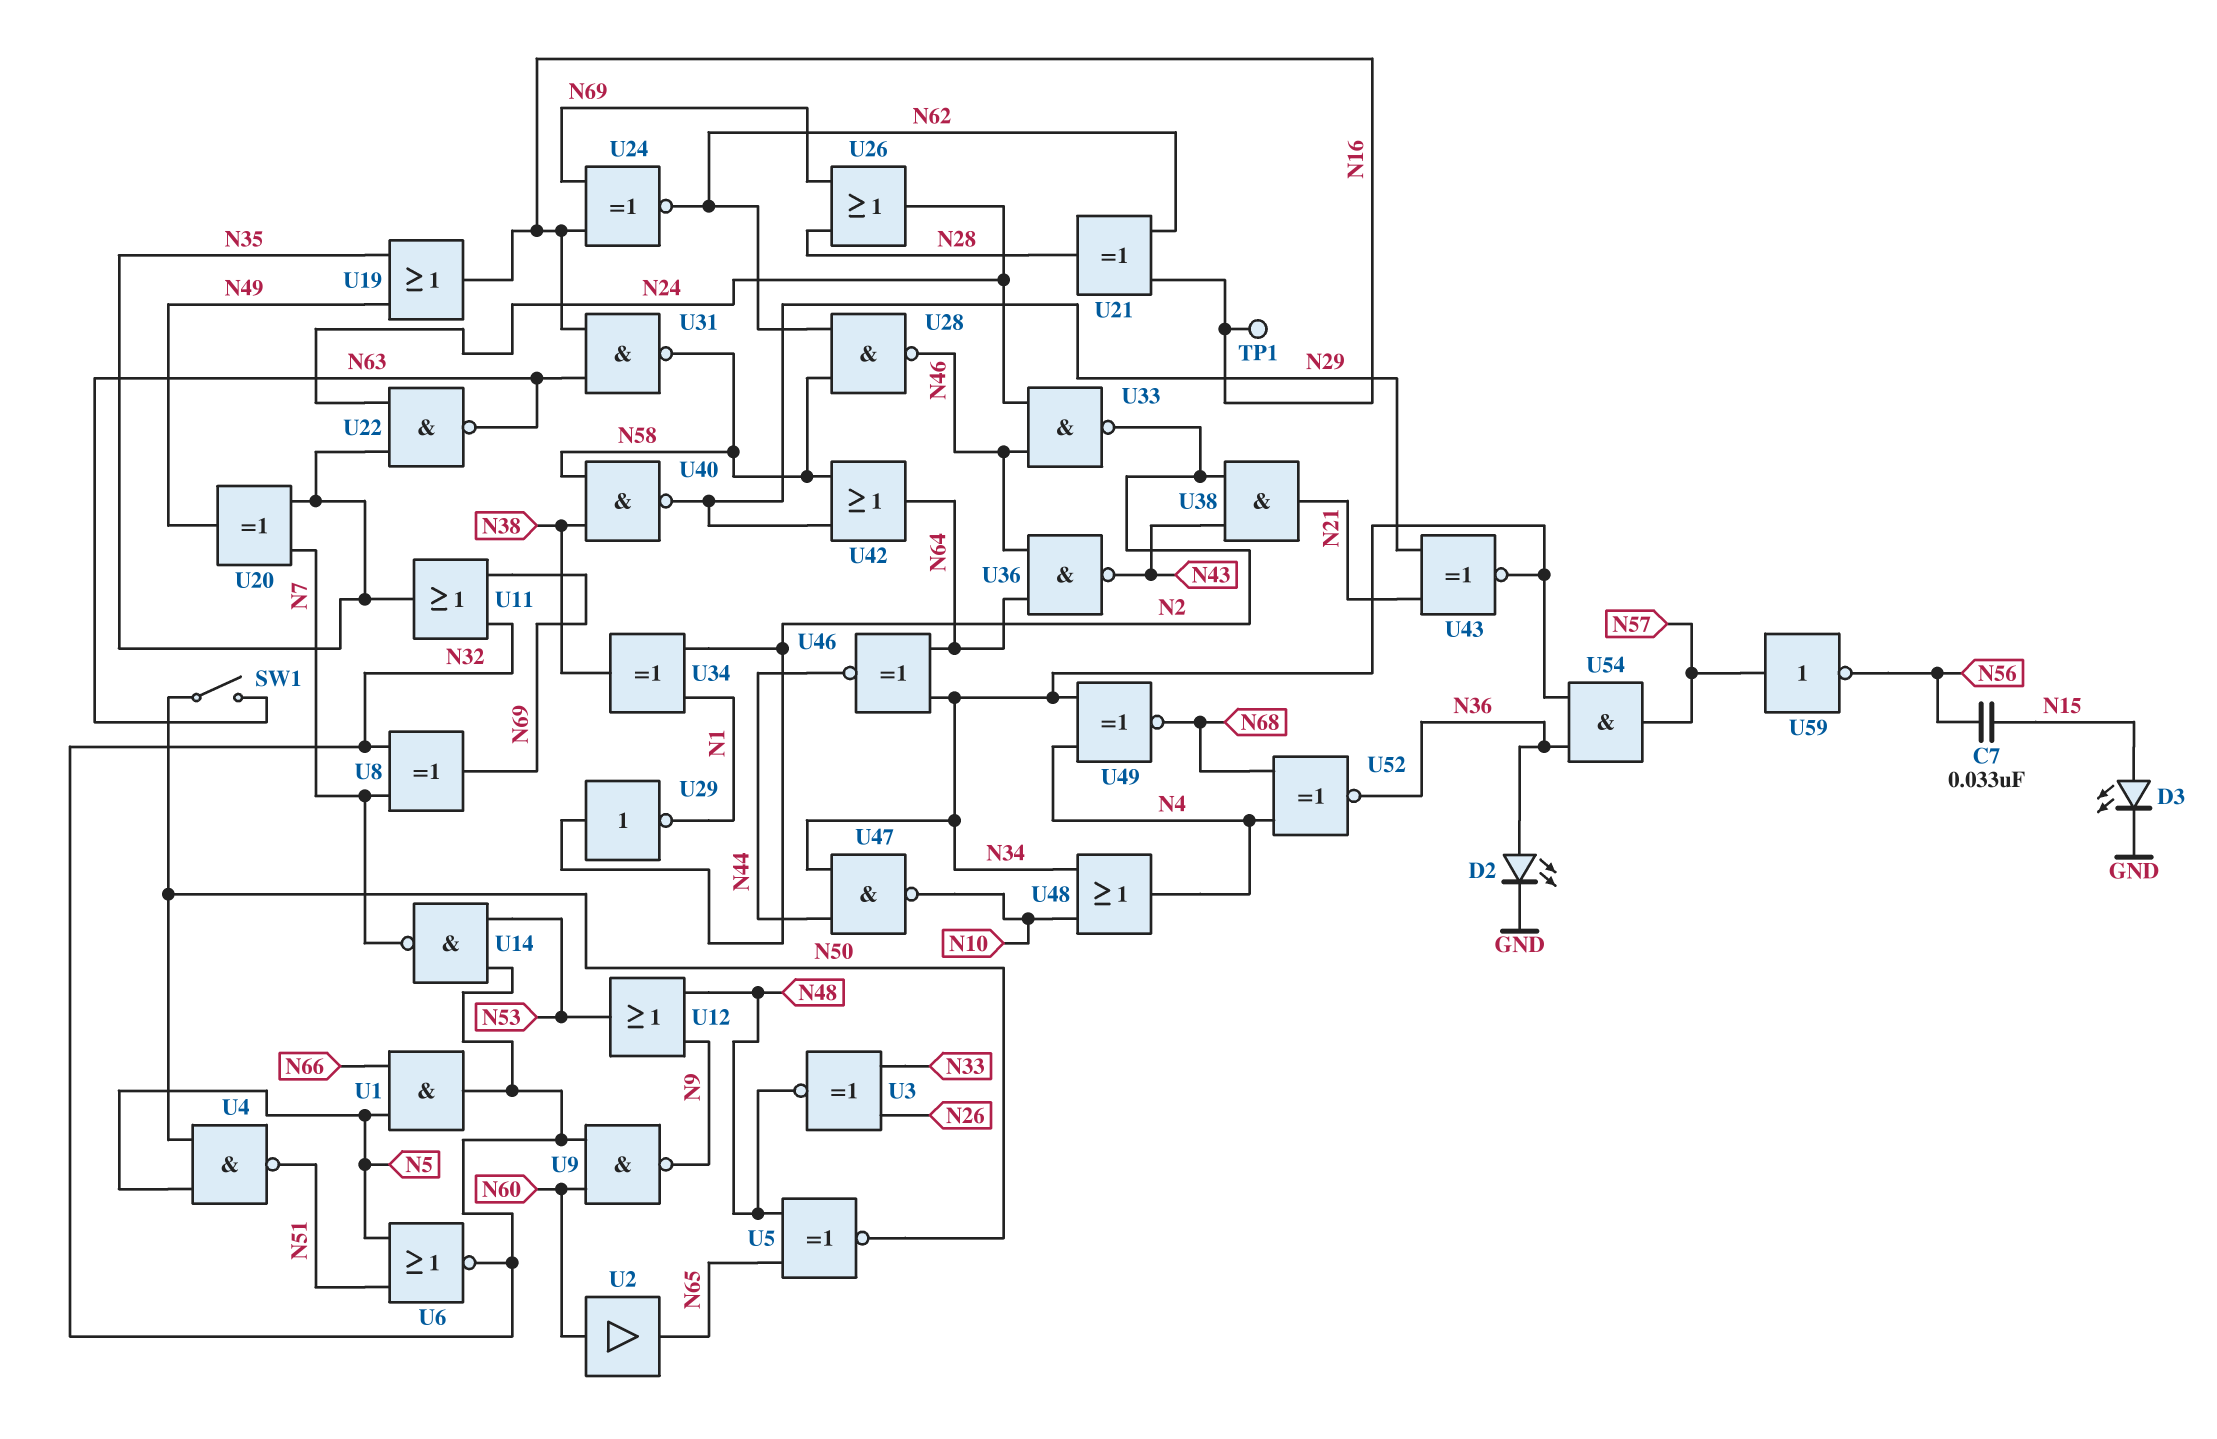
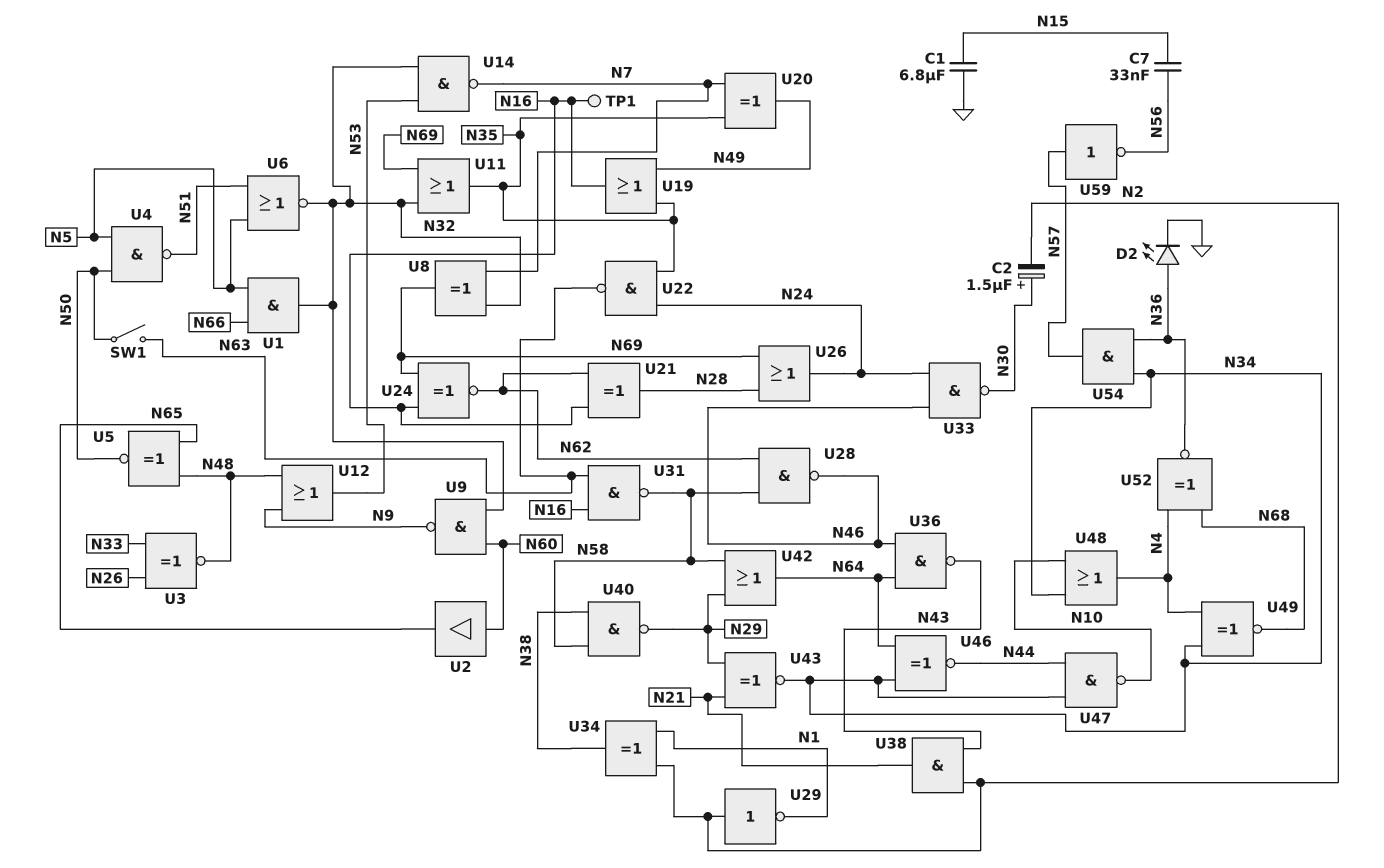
C1: none -> 6.8uF (GND, N15)
C2: none -> 1.5uF (plus N30, minus N2)
D3: LED (A N15, K GND) -> none
U33: NAND (in N24, in N46, out N2) -> NAND (in N24, in N46, out N30)

